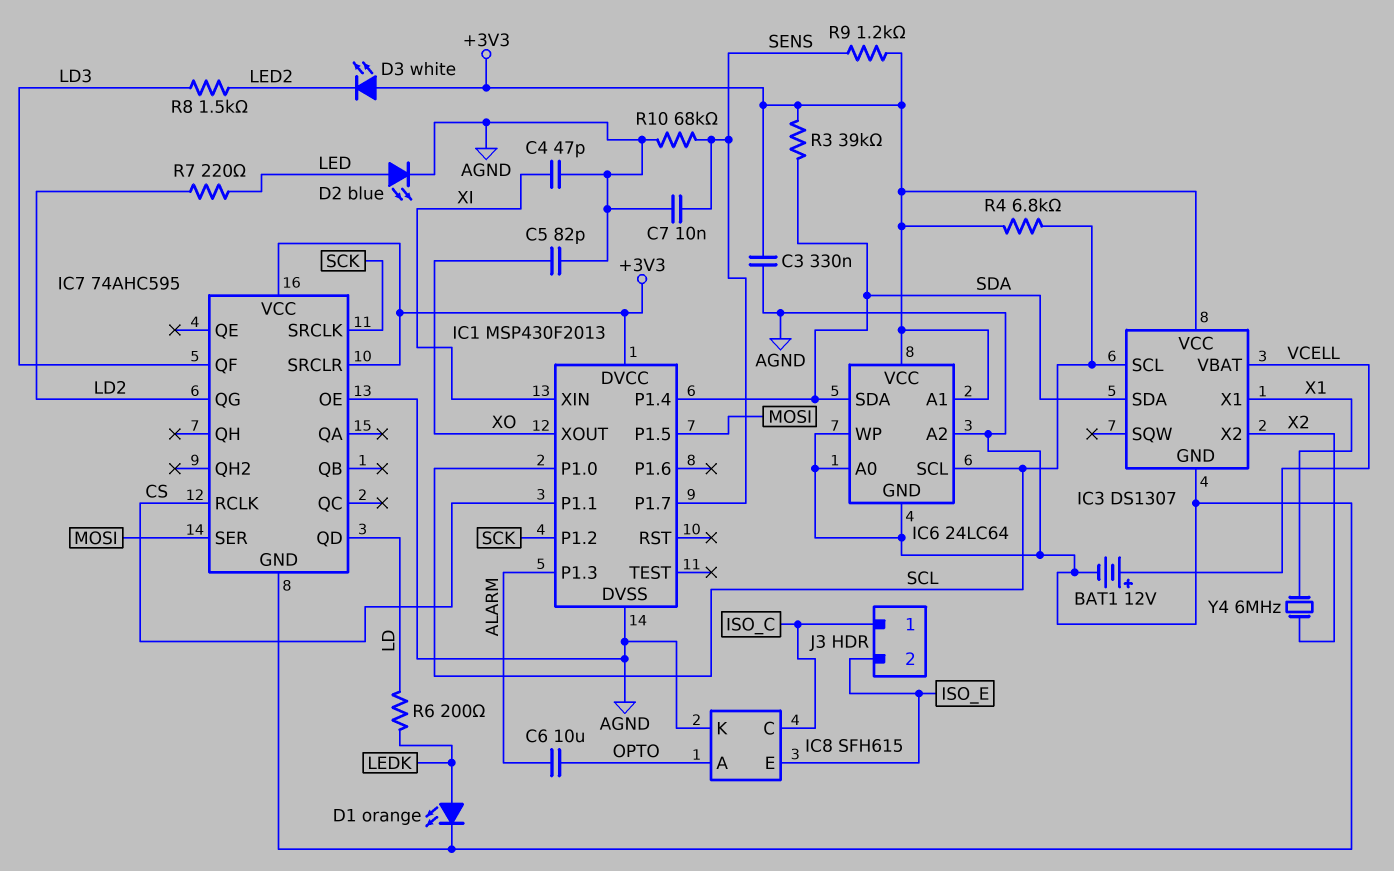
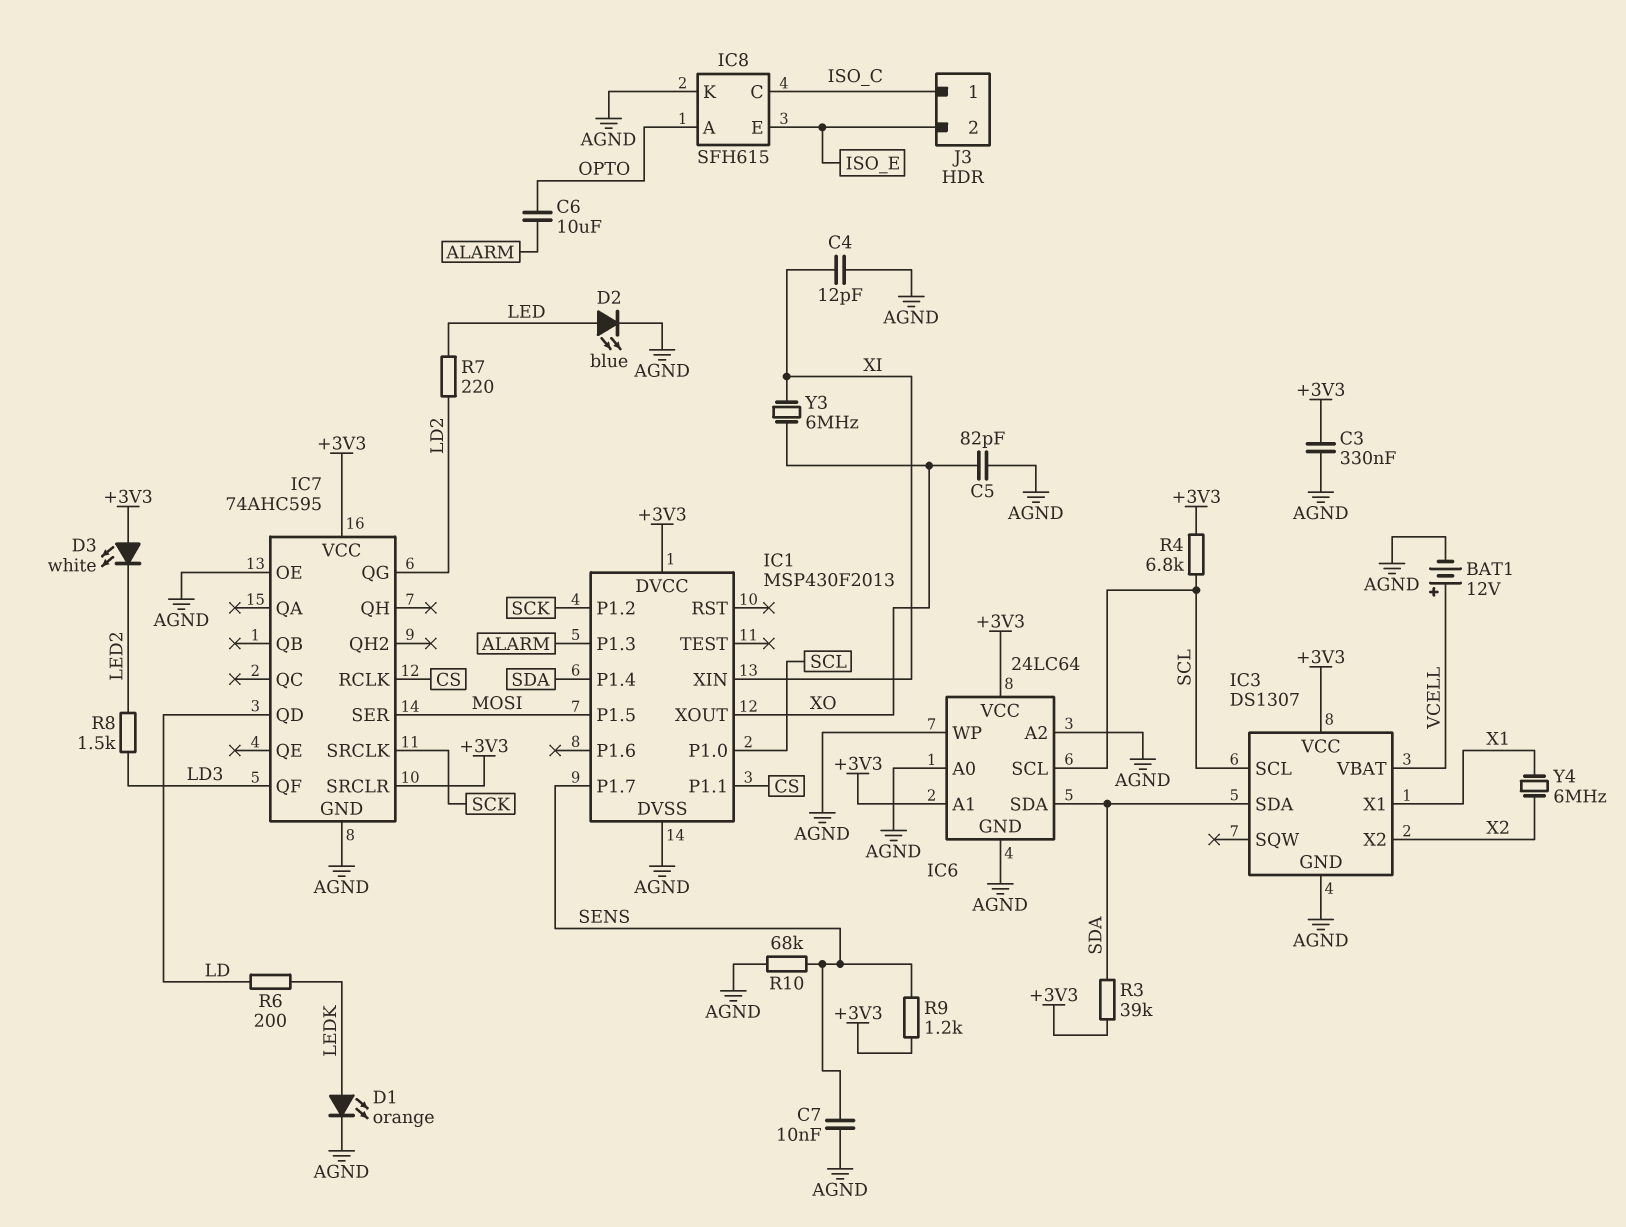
C4: 47pF (AGND, XI) -> 12pF (AGND, XI)
Y3: none -> 6MHz (XI, XO)

